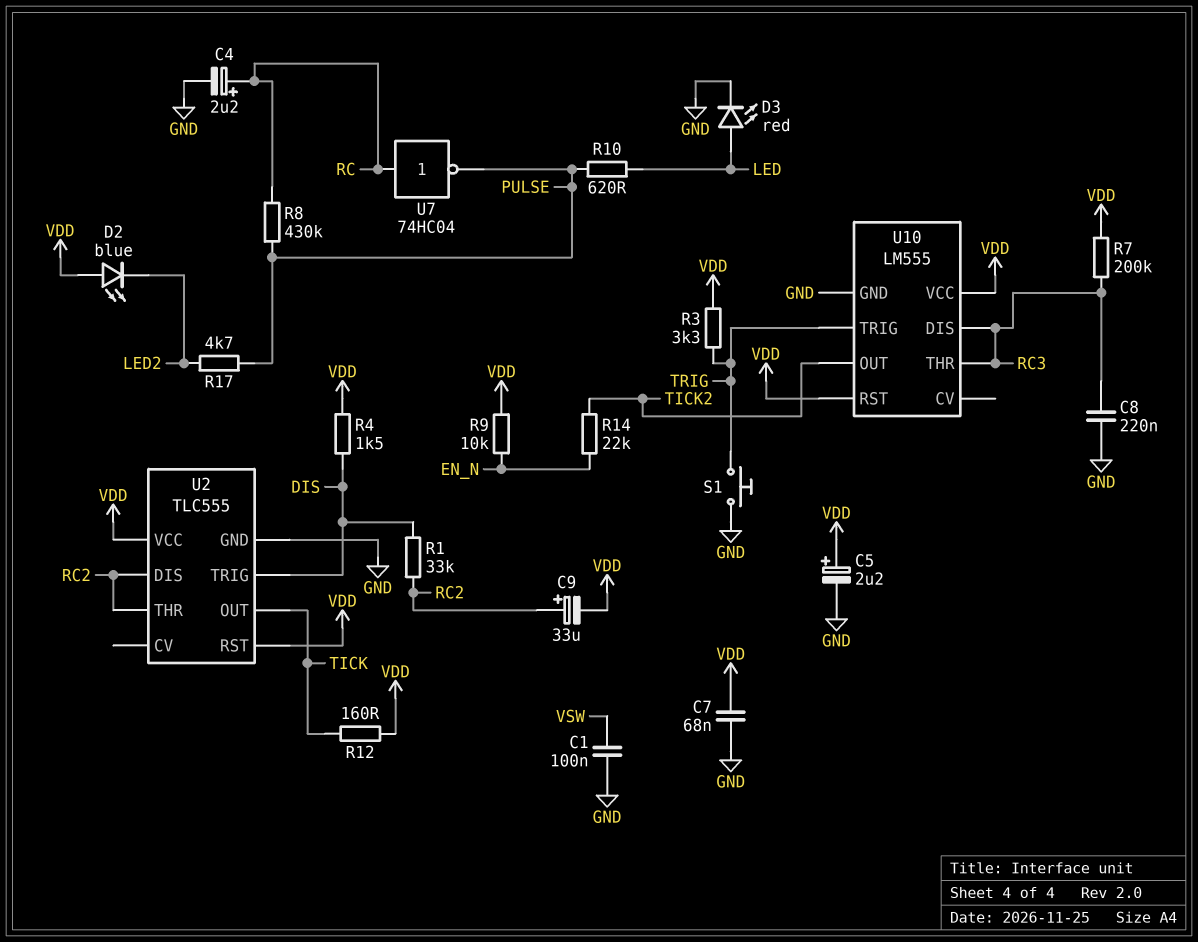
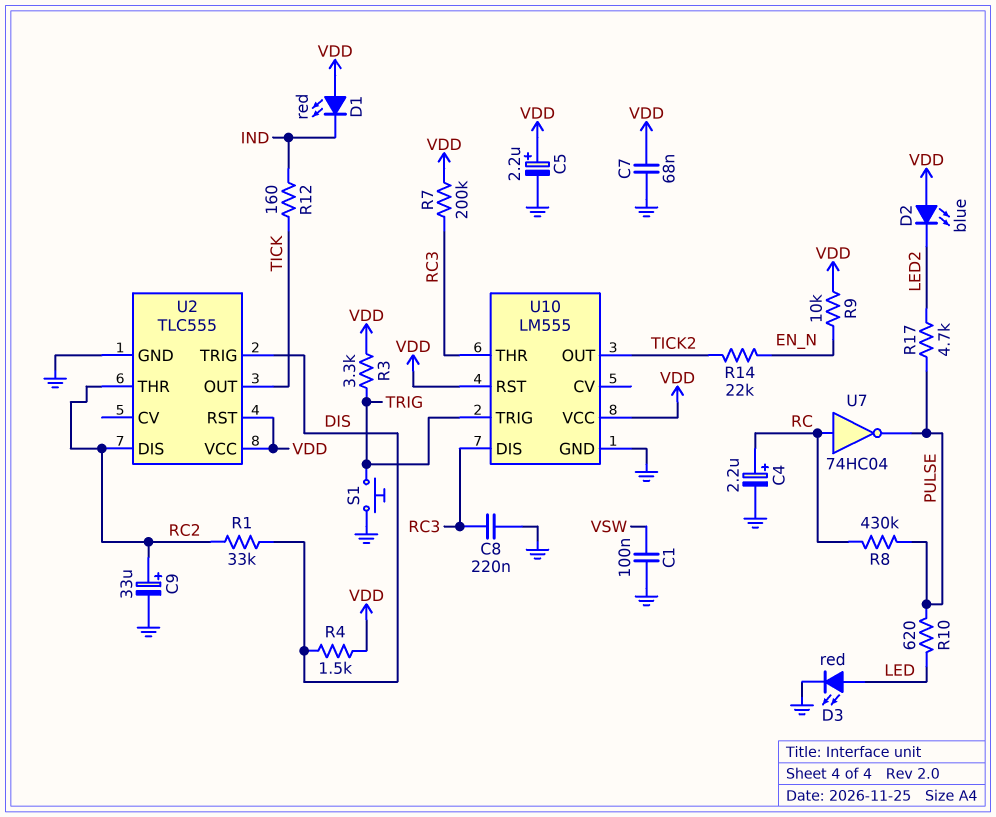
C9: 33uF (plus RC2, minus VDD) -> 33uF (plus RC2, minus GND)
D1: none -> LED red (A VDD, K IND)
R12: 160 (TICK, VDD) -> 160 (IND, TICK)

